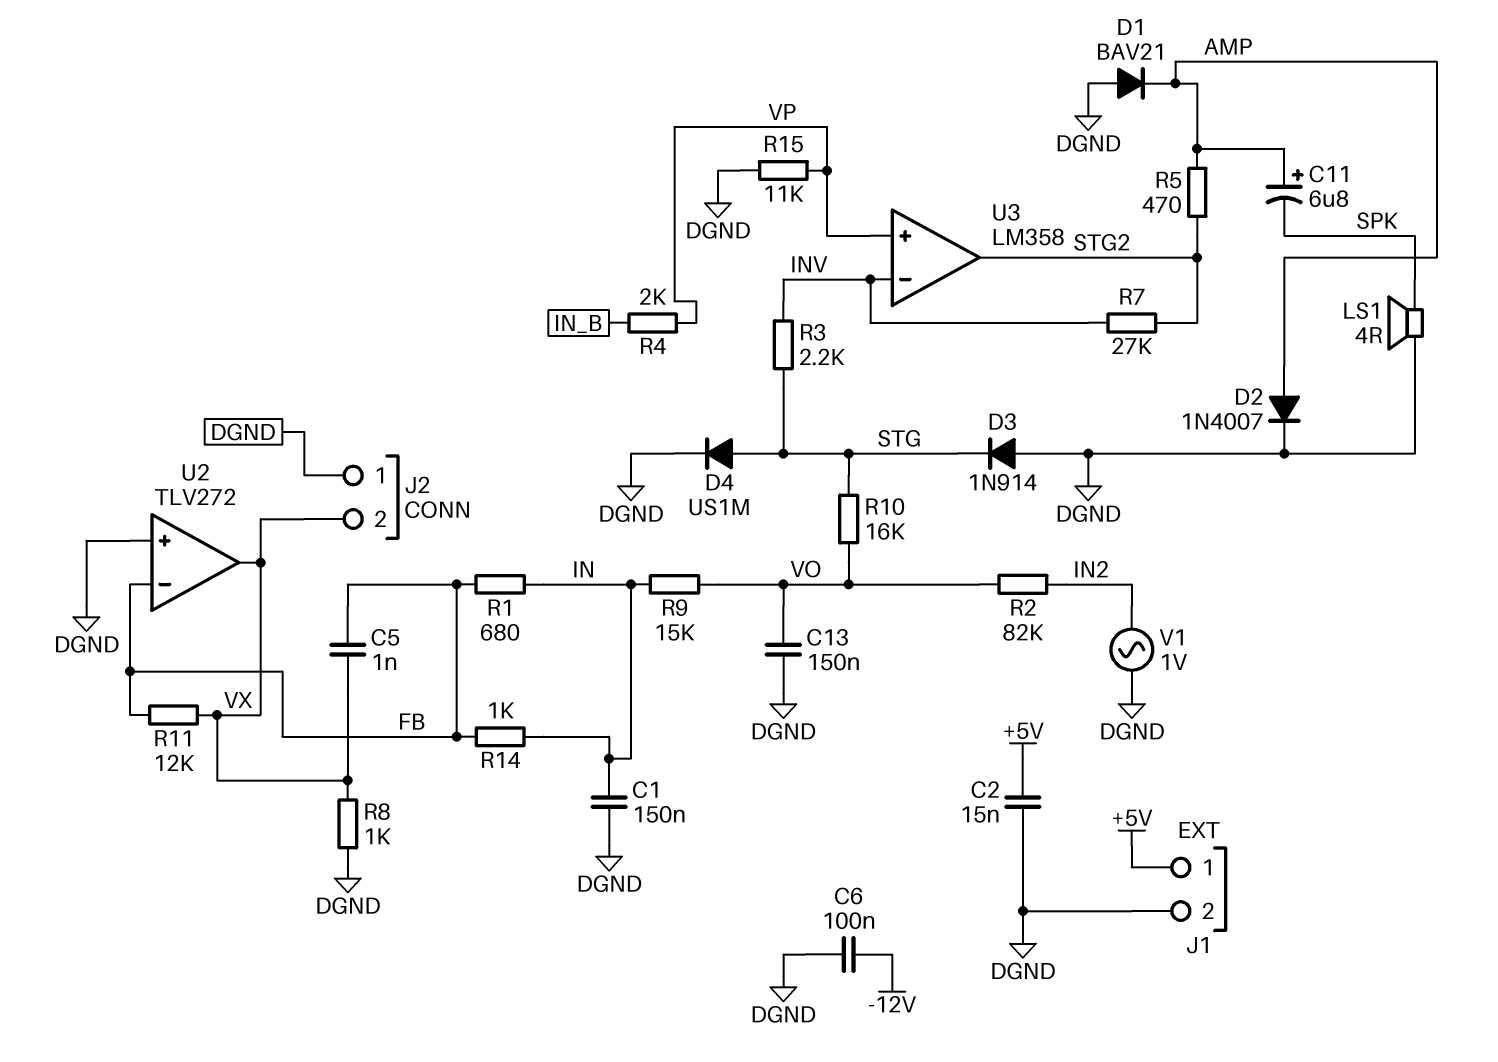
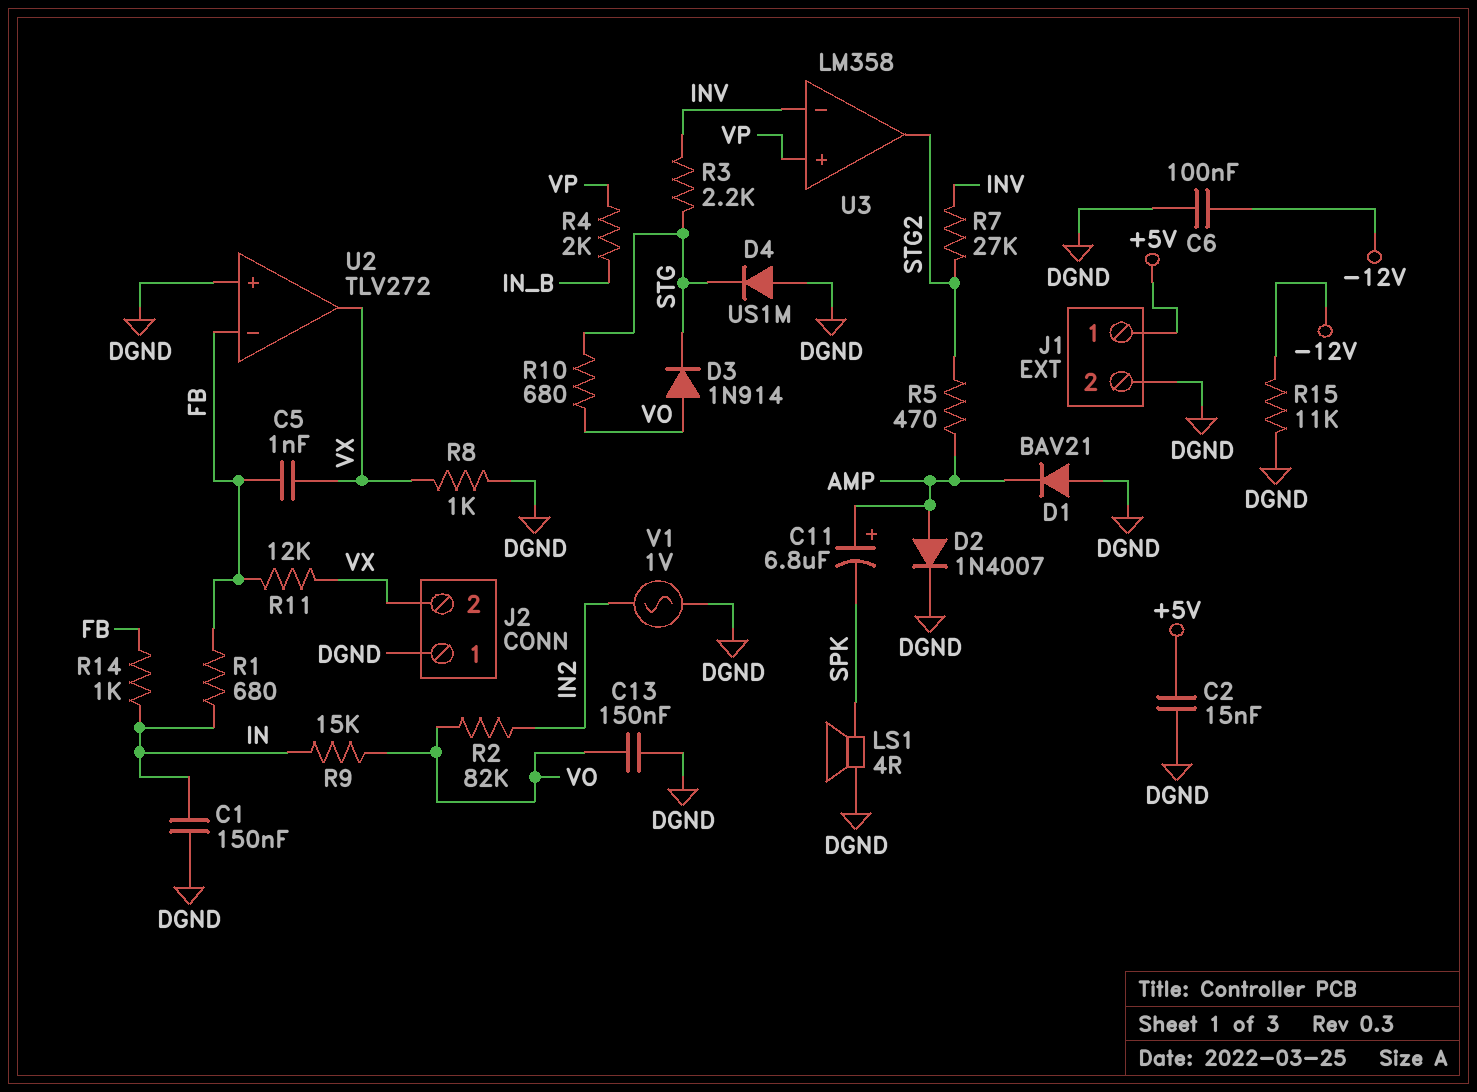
D3: diode 1N914 (A DGND, K STG) -> diode 1N914 (A VO, K STG)
D4: diode US1M (A STG, K DGND) -> diode US1M (A DGND, K STG)
R10: 16k (STG, VO) -> 680 (STG, VO)
R15: 11k (DGND, VP) -> 11k (-12V, DGND)

